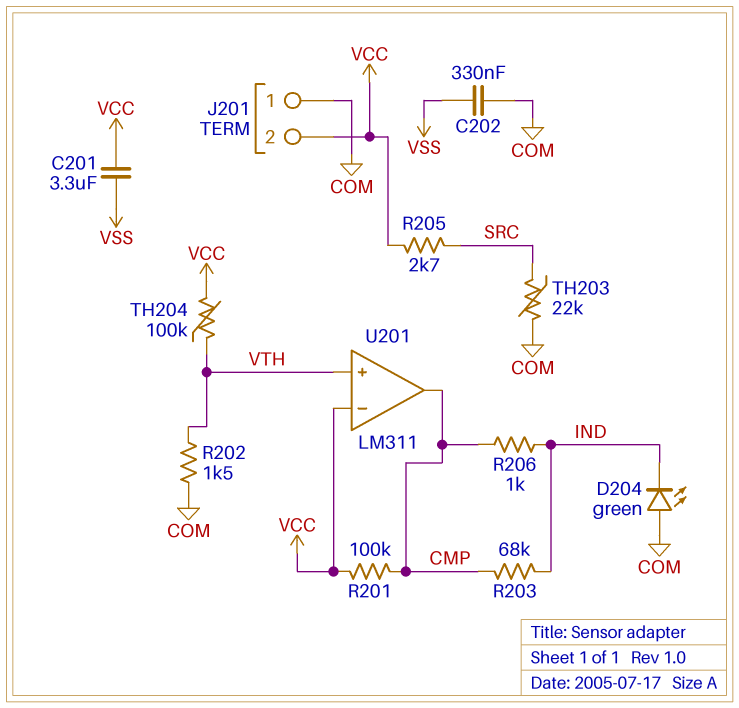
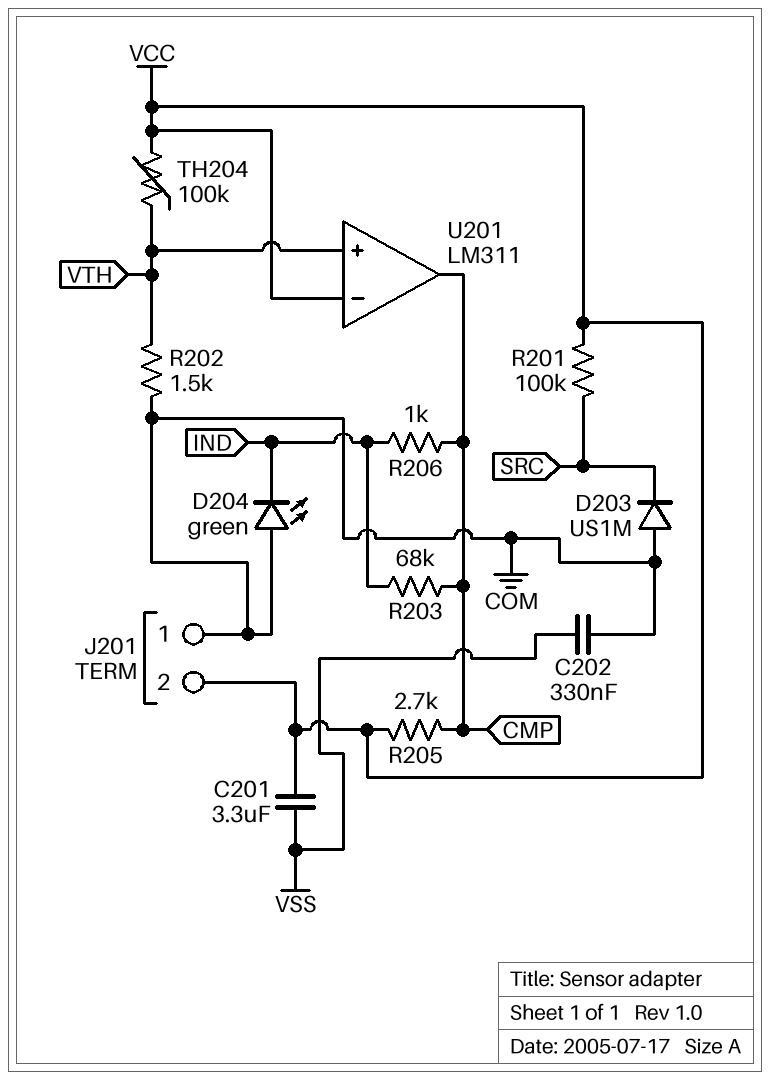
D203: none -> diode US1M (A COM, K SRC)
R201: 100k (CMP, VCC) -> 100k (SRC, VCC)
R205: 2.7k (SRC, VCC) -> 2.7k (CMP, VCC)
TH203: 22k (COM, SRC) -> none

